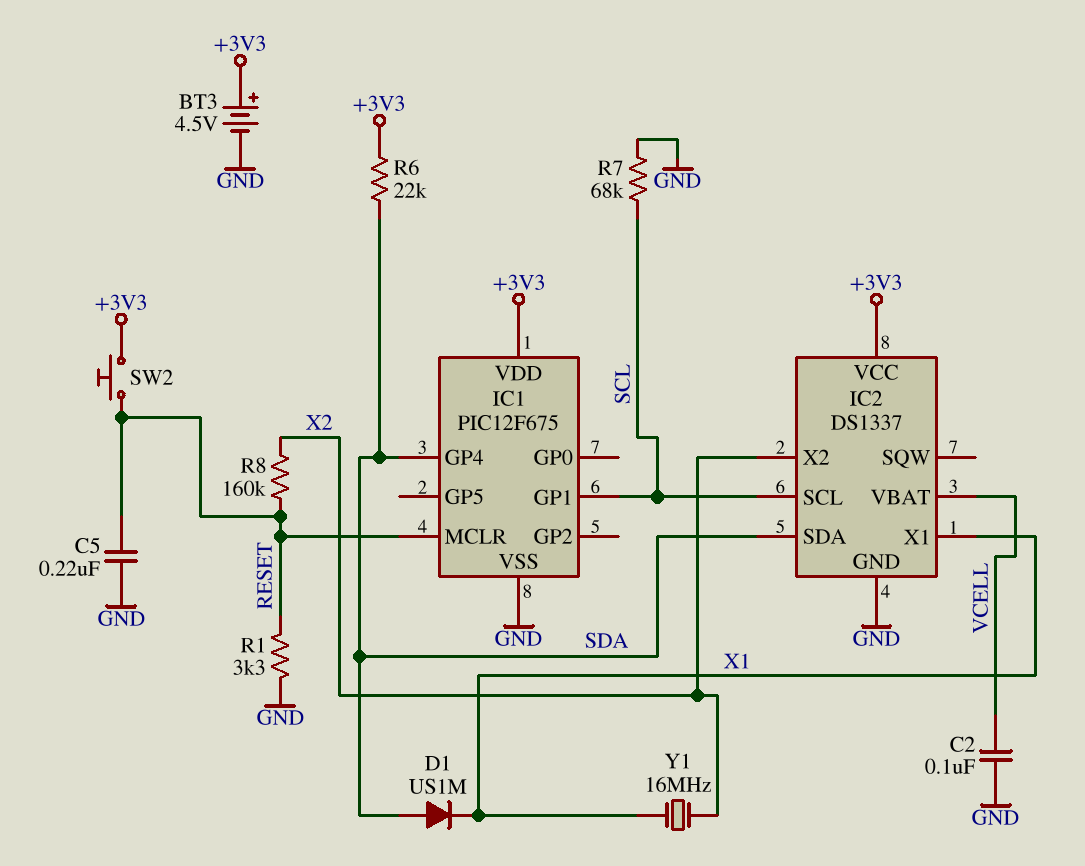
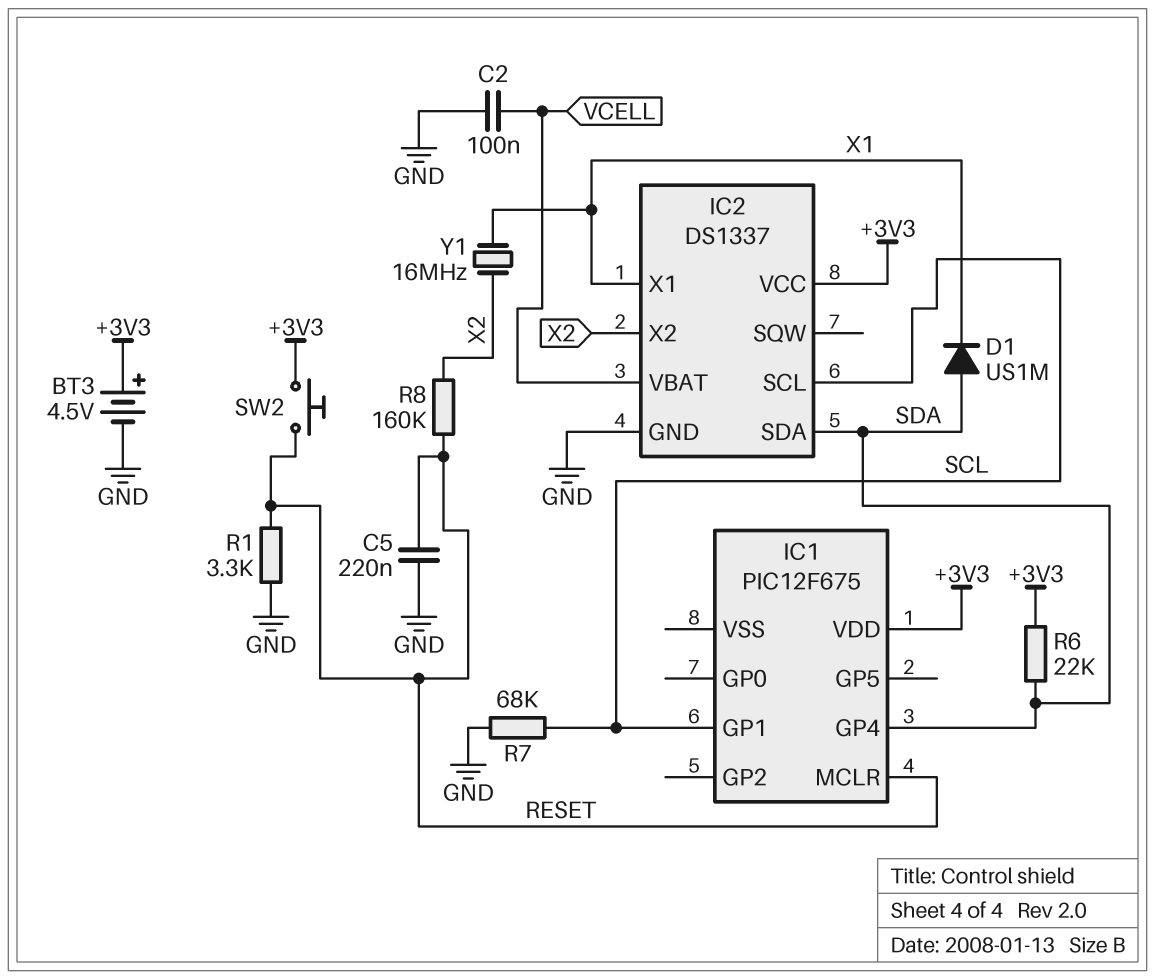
IC1 pin VSS: GND -> none

